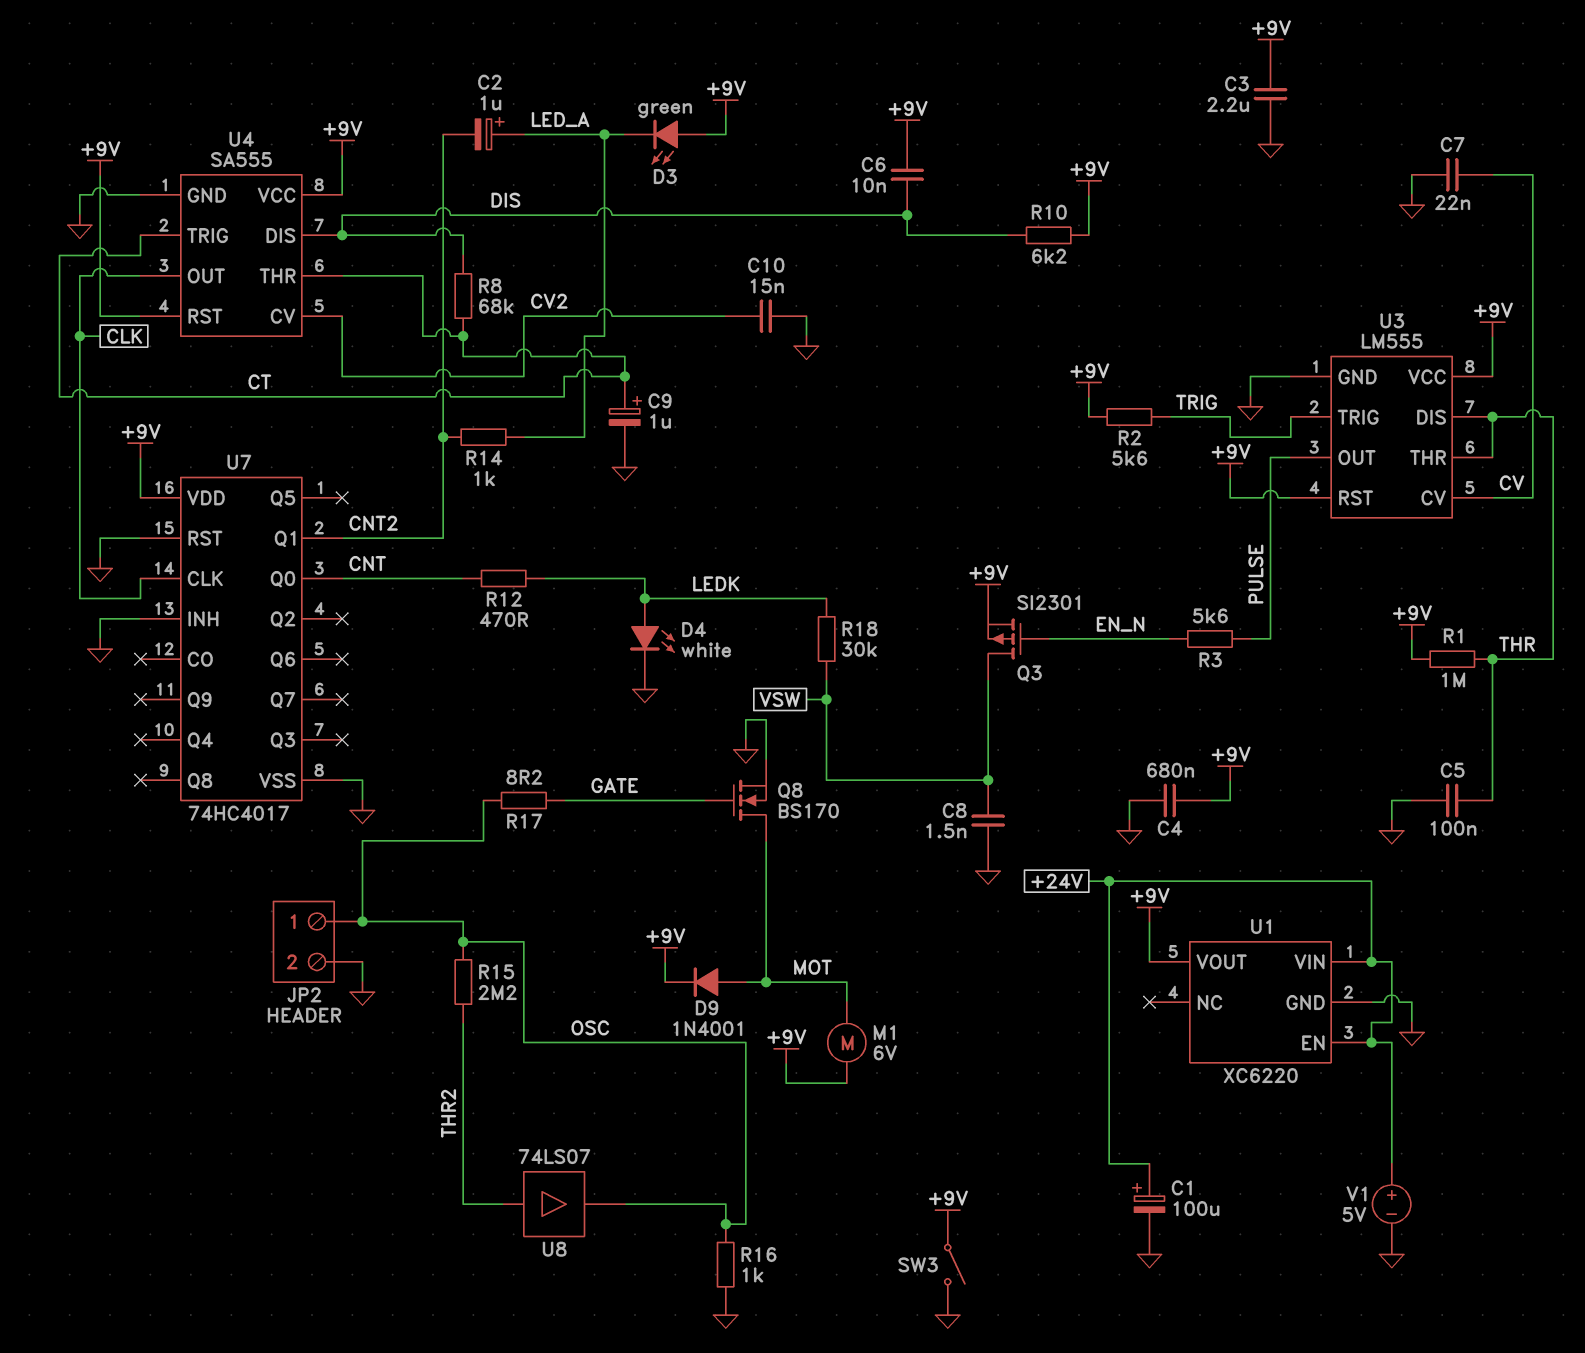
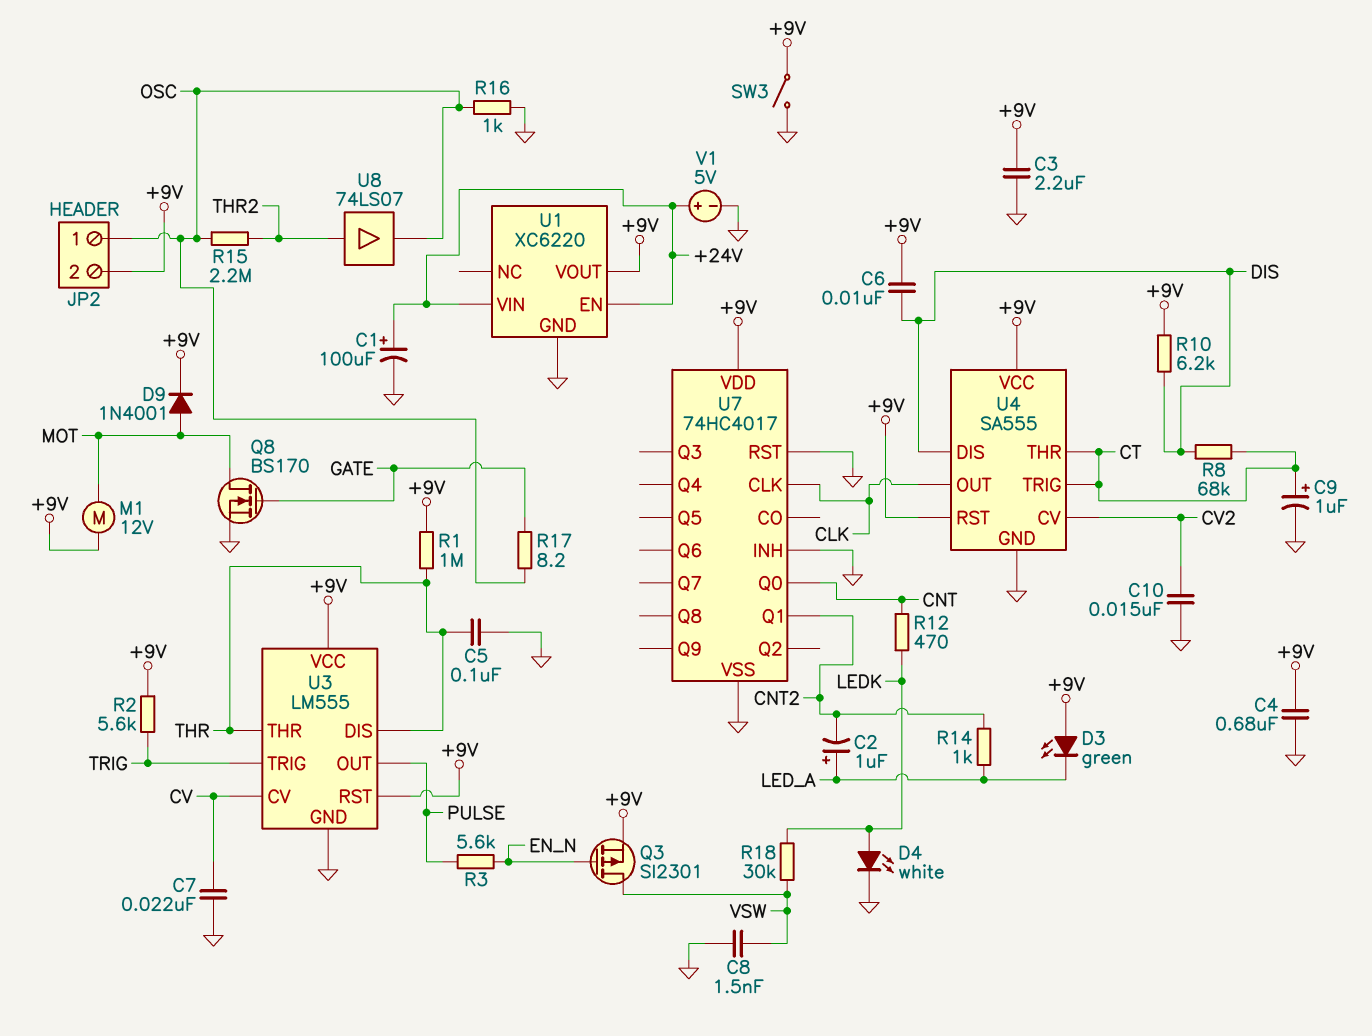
JP2 pin 2: GND -> +9V
M1: motor 6V (+9V, MOT) -> motor 12V (+9V, MOT)

